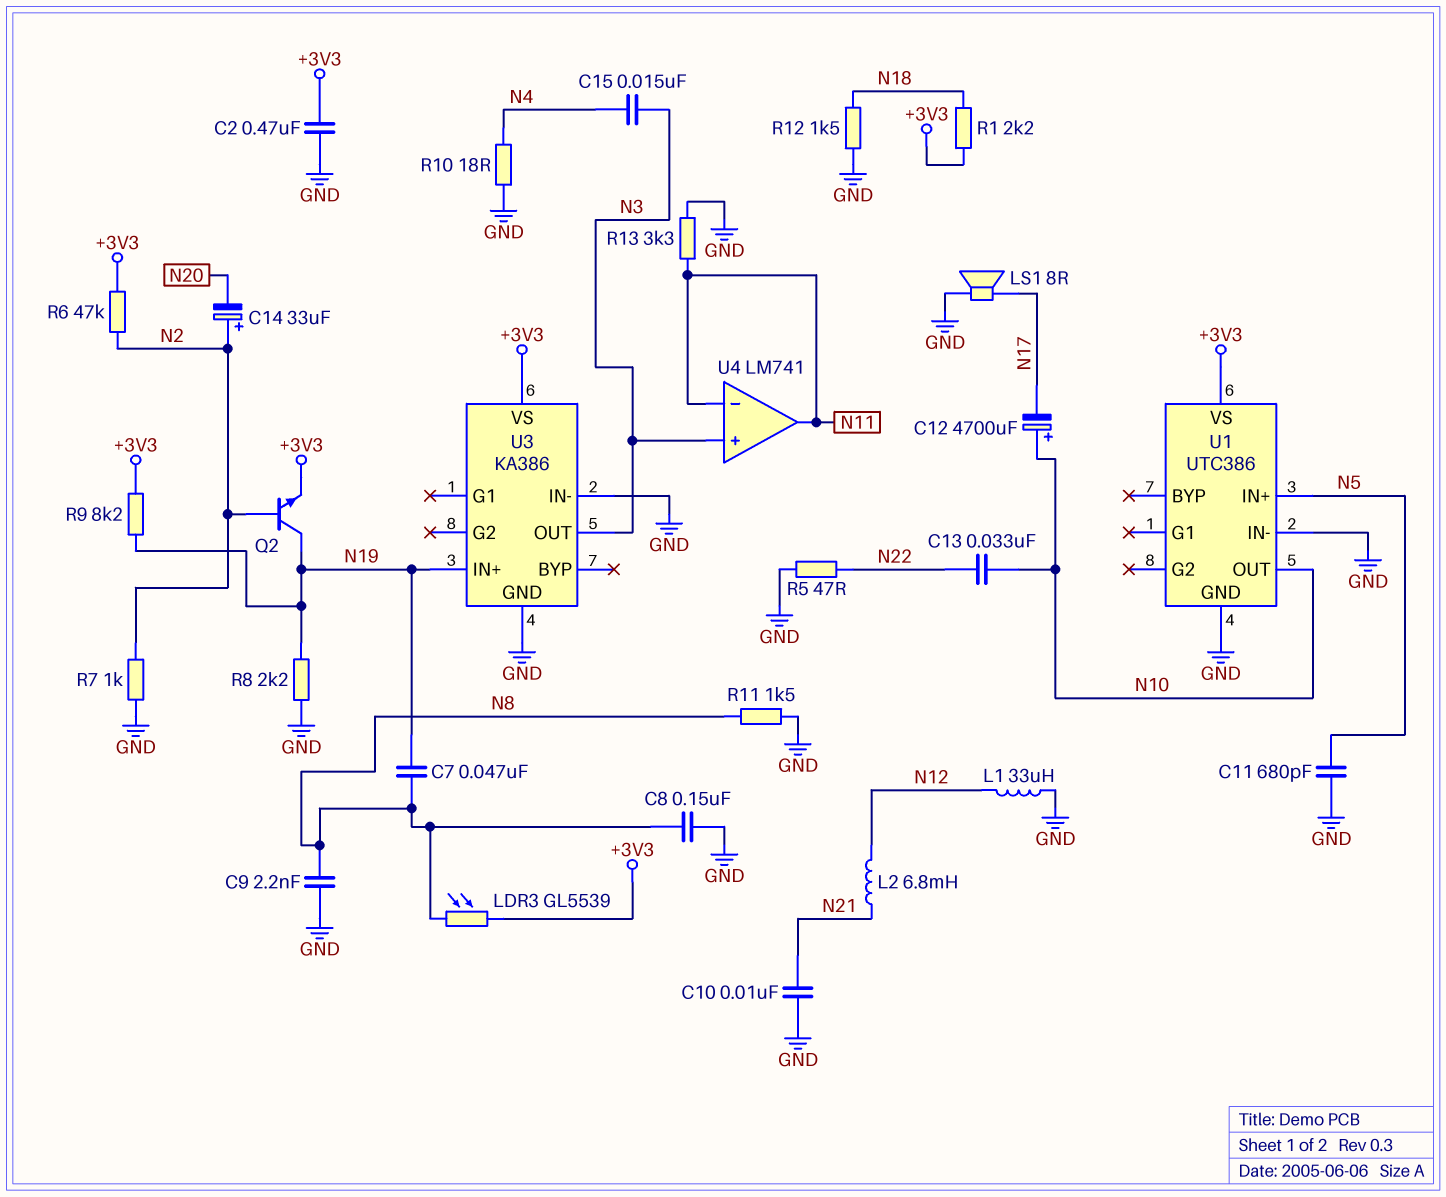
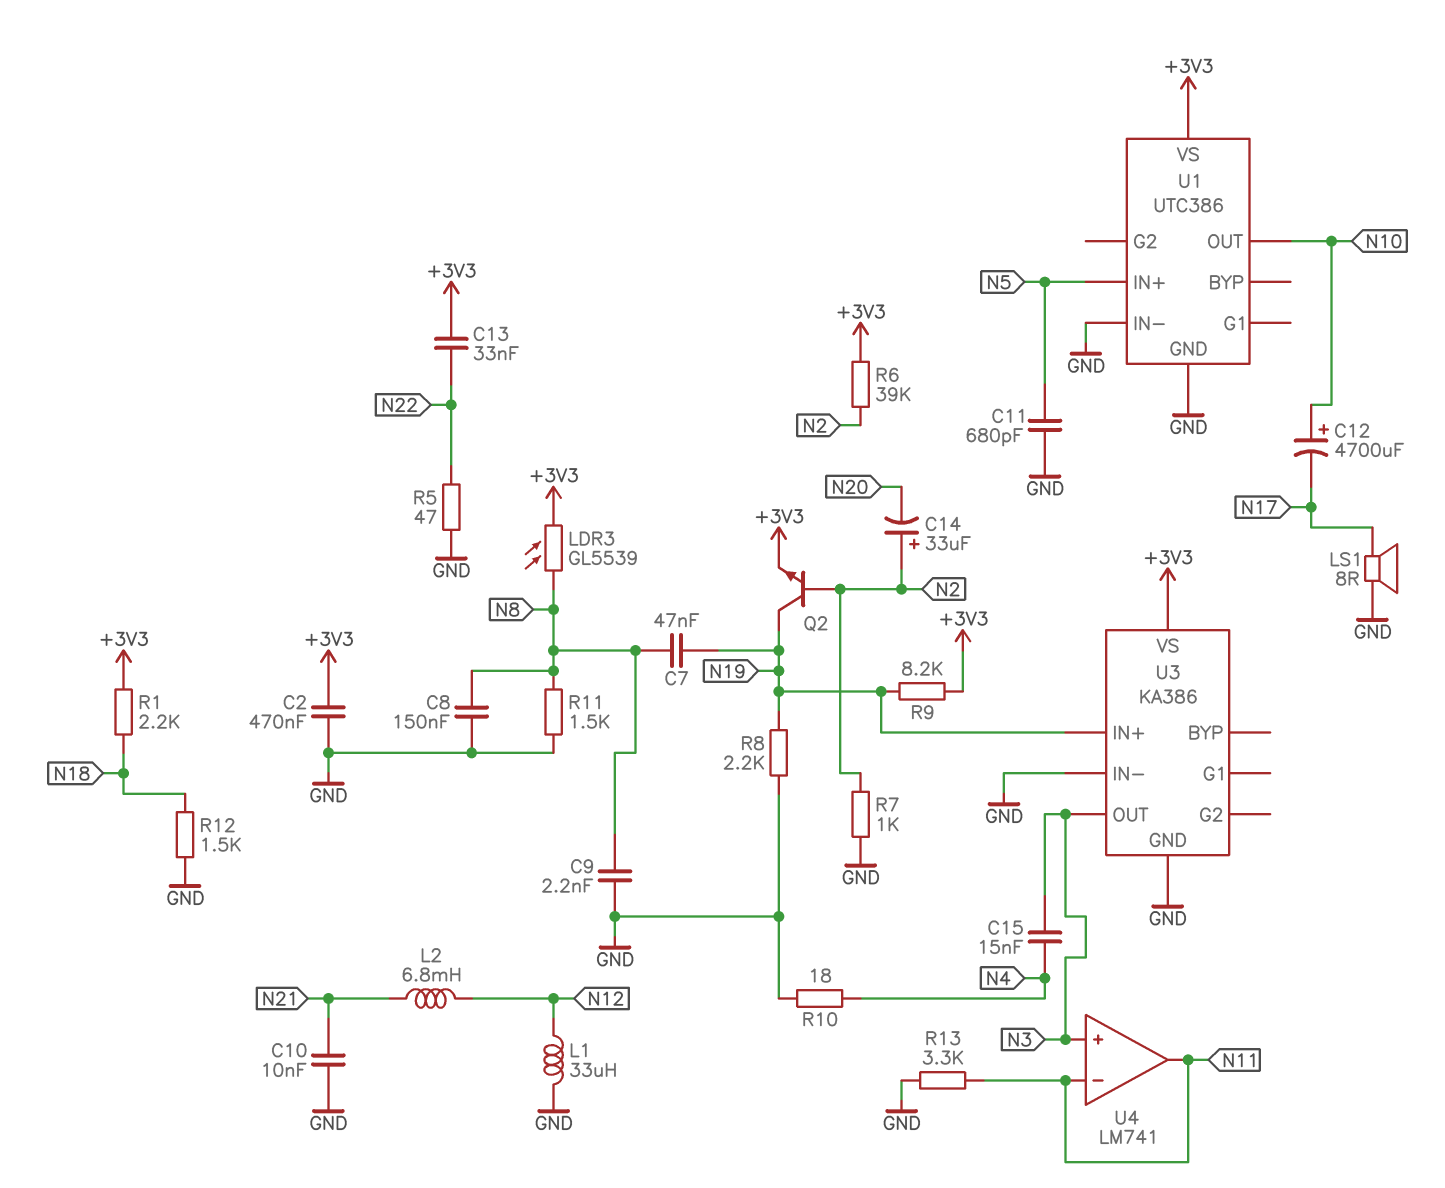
C13: 33nF (N10, N22) -> 33nF (+3V3, N22)
R6: 47k (+3V3, N2) -> 39k (+3V3, N2)

